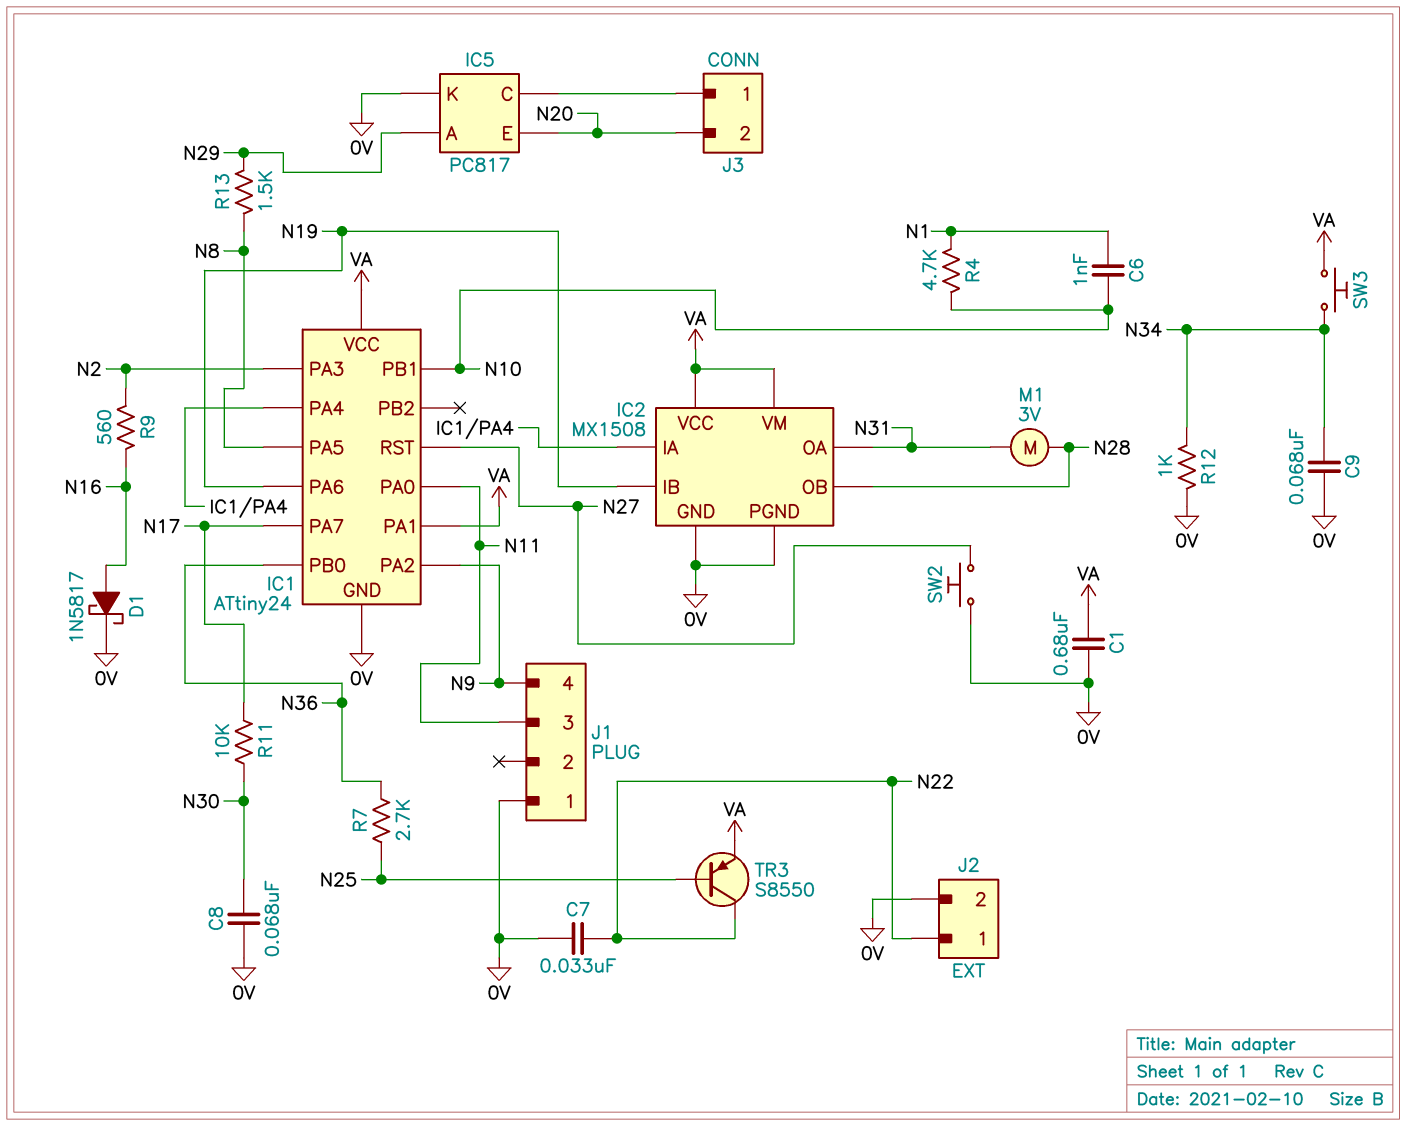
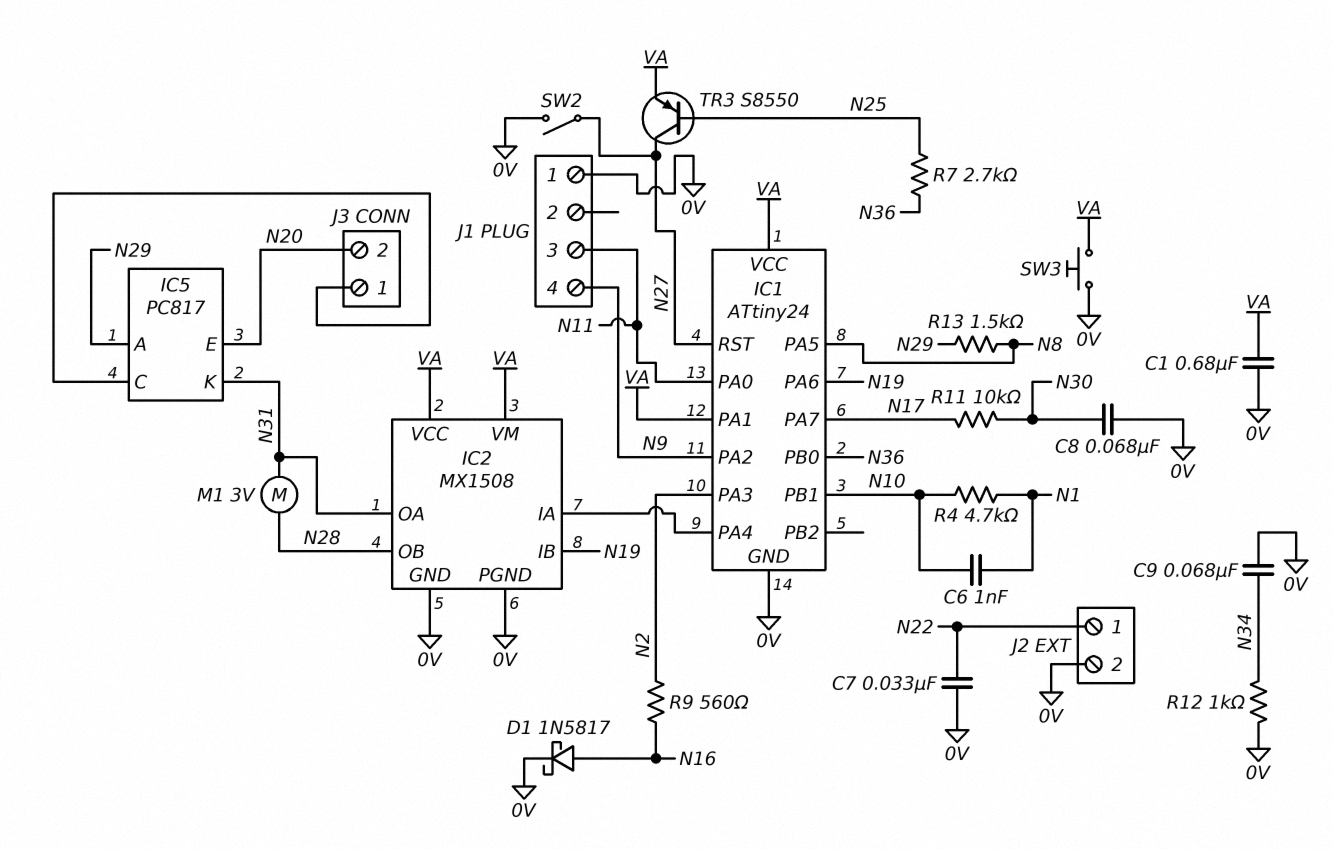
IC5 pin K: 0V -> N31
SW2: button (0V, N27) -> switch (0V, N27)
SW3: button (N34, VA) -> button (0V, VA)
TR3: PNP S8550 (B N25, C N22, E VA) -> PNP S8550 (B N25, C N27, E VA)

